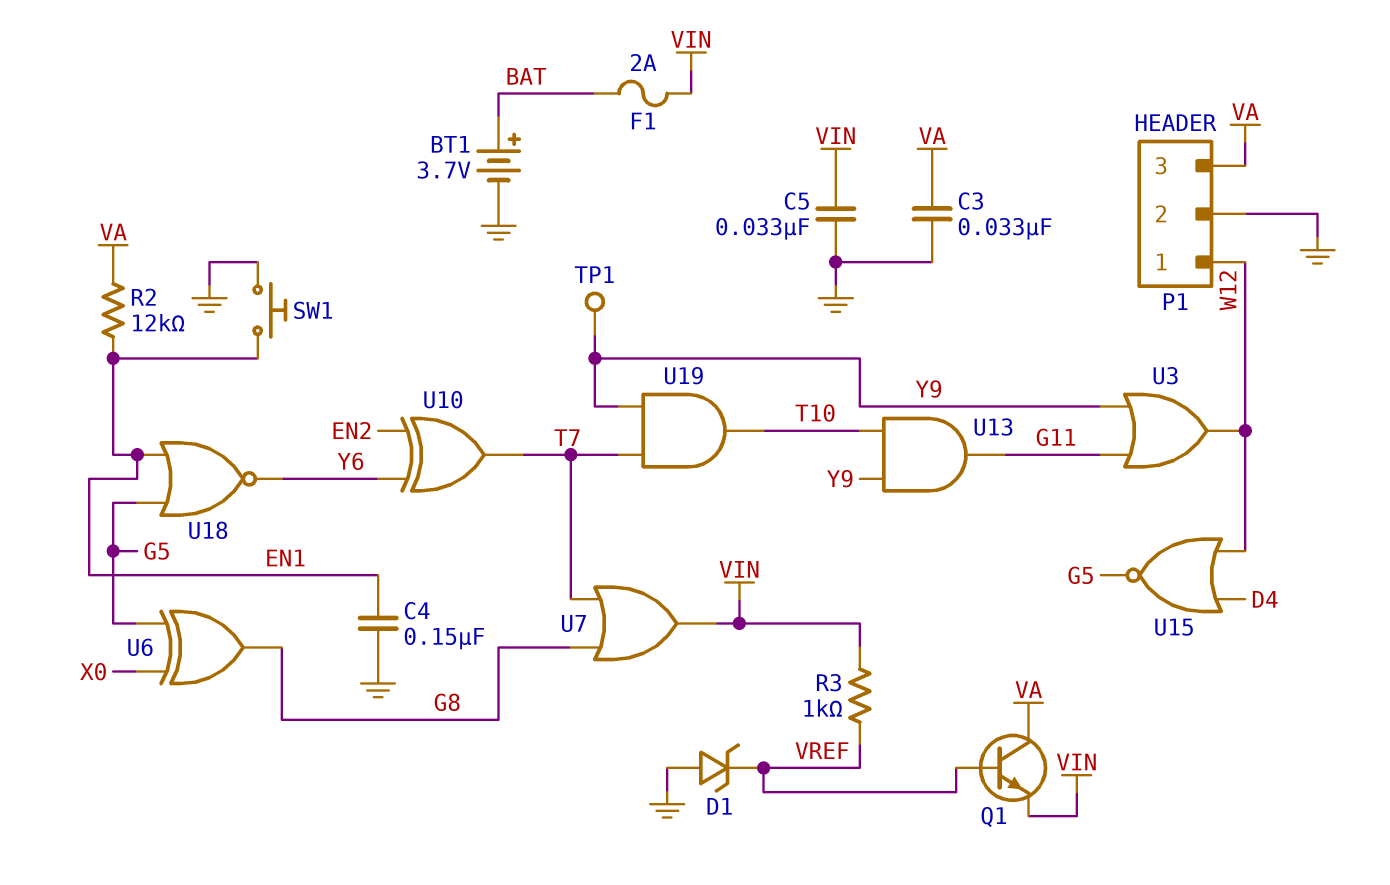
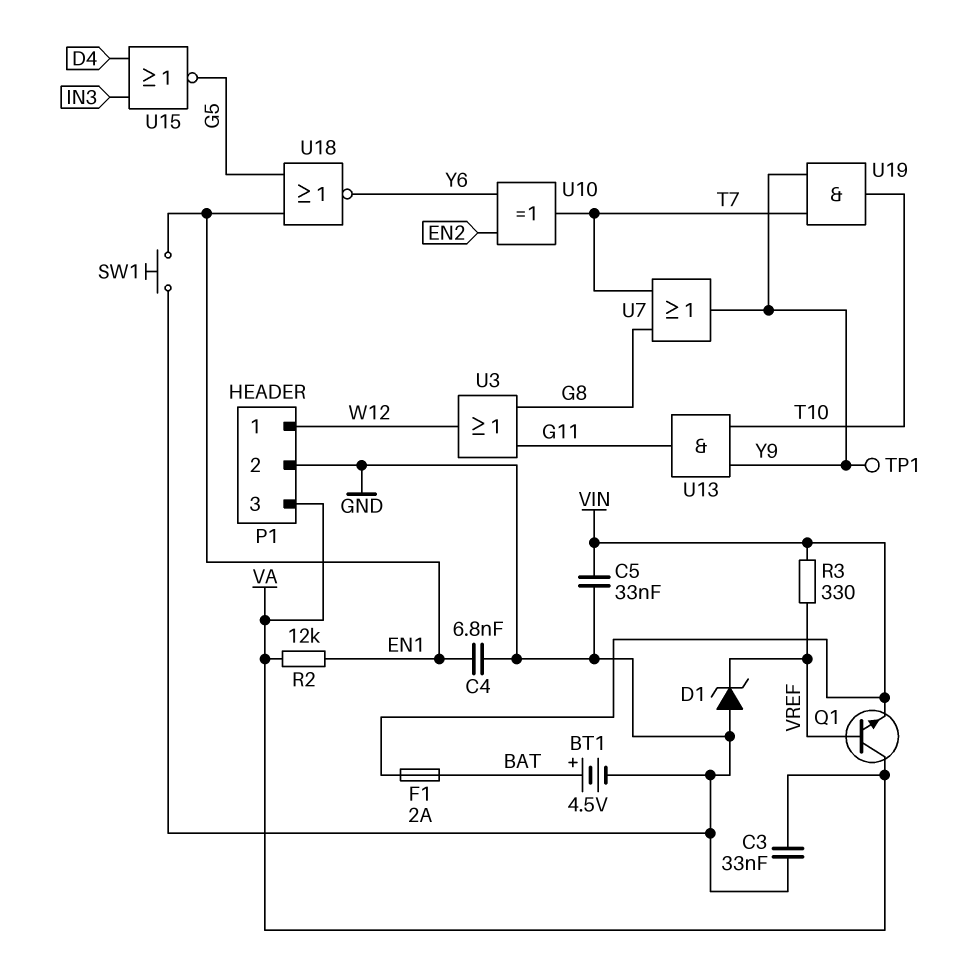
BT1: 3.7V (plus BAT, minus GND) -> 4.5V (plus BAT, minus GND)
C4: 150nF (EN1, GND) -> 6.8nF (EN1, GND)
R3: 1k (VIN, VREF) -> 330 (VIN, VREF)
U3: OR (in G11, in Y9, out W12) -> OR (in G8, in G11, out W12)
U6: XOR (in G5, in X0, out G8) -> none
U7: OR (in G8, in T7, out VIN) -> OR (in G8, in T7, out Y9)
U15: NOR (in D4, in W12, out G5) -> NOR (in D4, in IN3, out G5)

